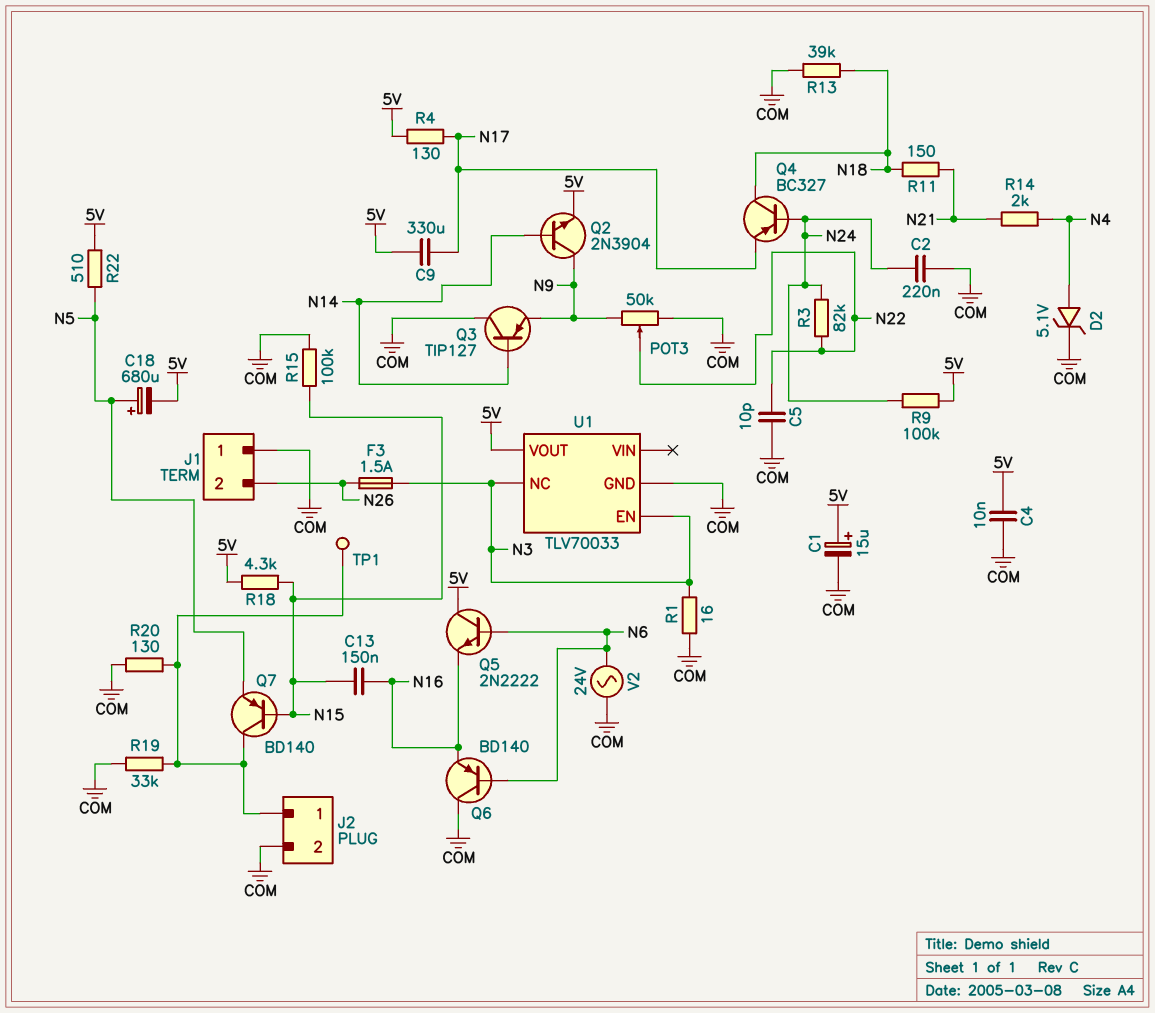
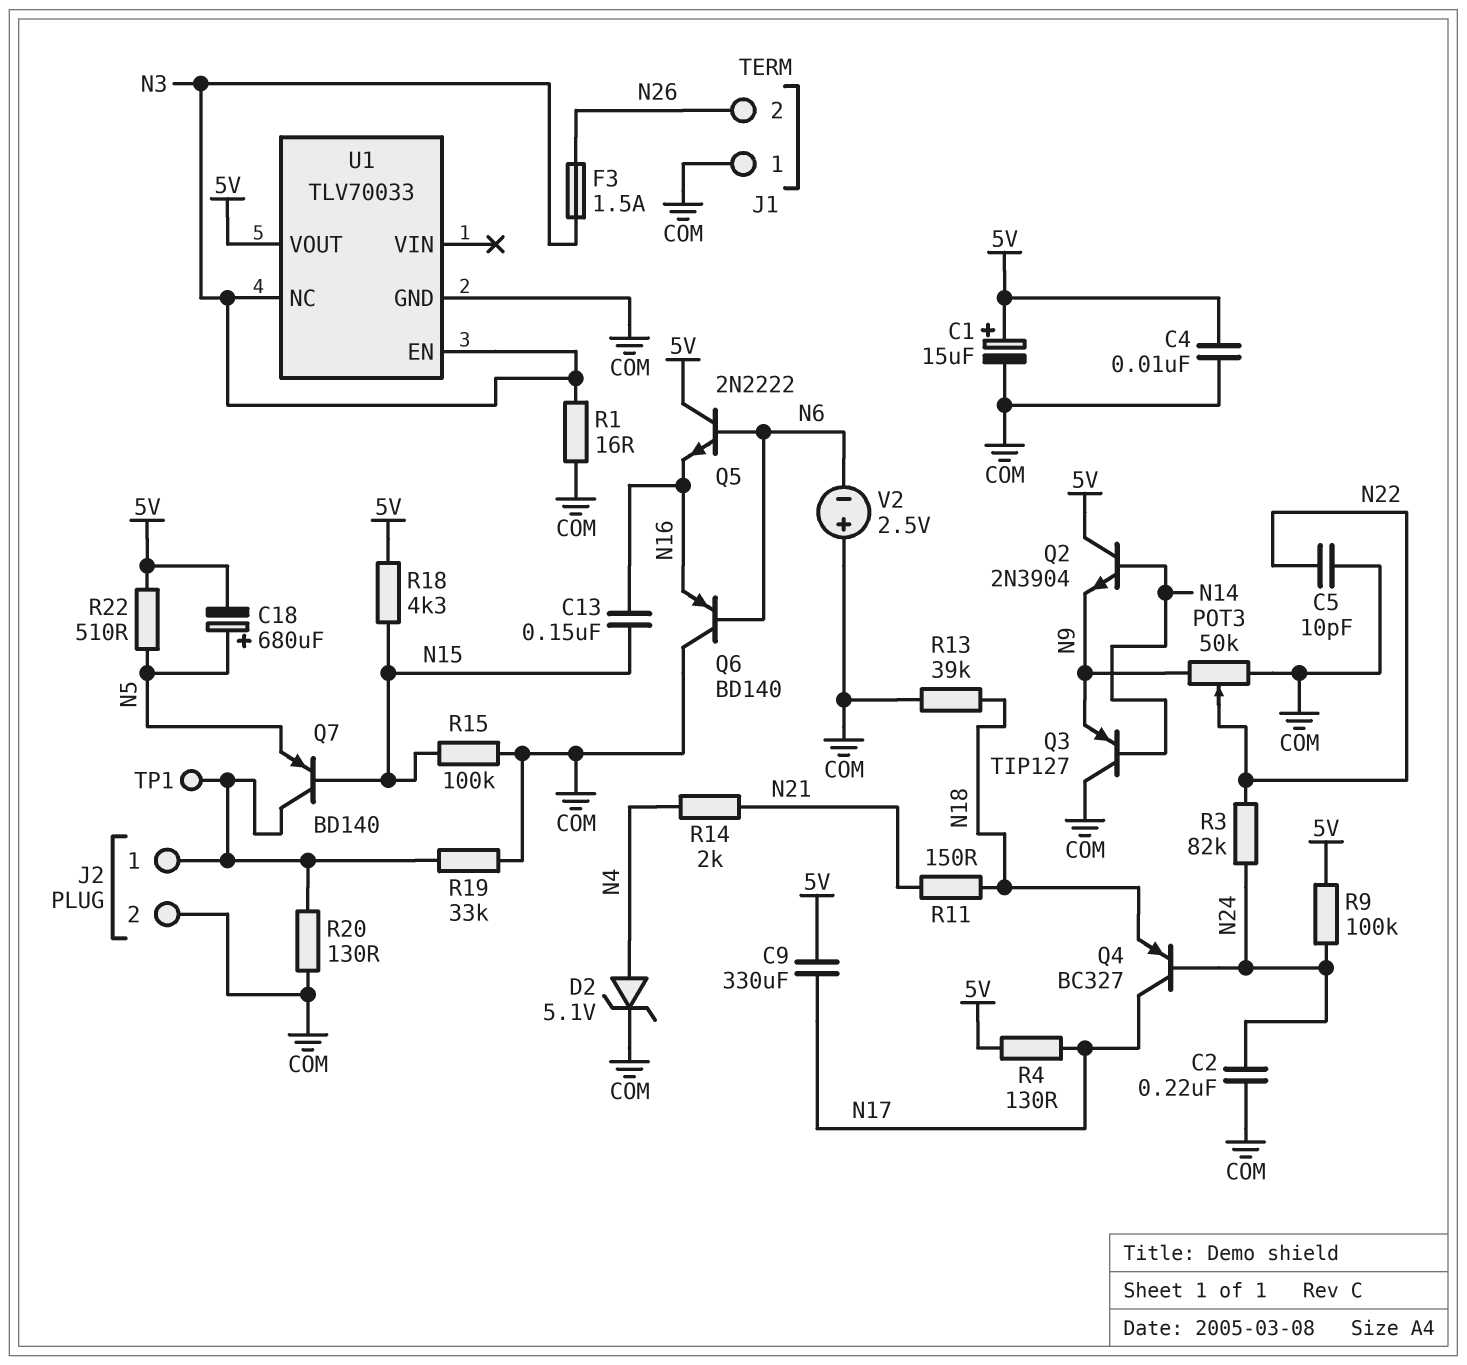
Q2: NPN 2N3904 (B N14, C N9, E 5V) -> NPN 2N3904 (B N14, C 5V, E N9)
Q4: PNP BC327 (B N24, C N18, E N17) -> PNP BC327 (B N24, C N17, E N18)
V2: AC 24V (COM, N6) -> 2.5V (plus COM, minus N6)

